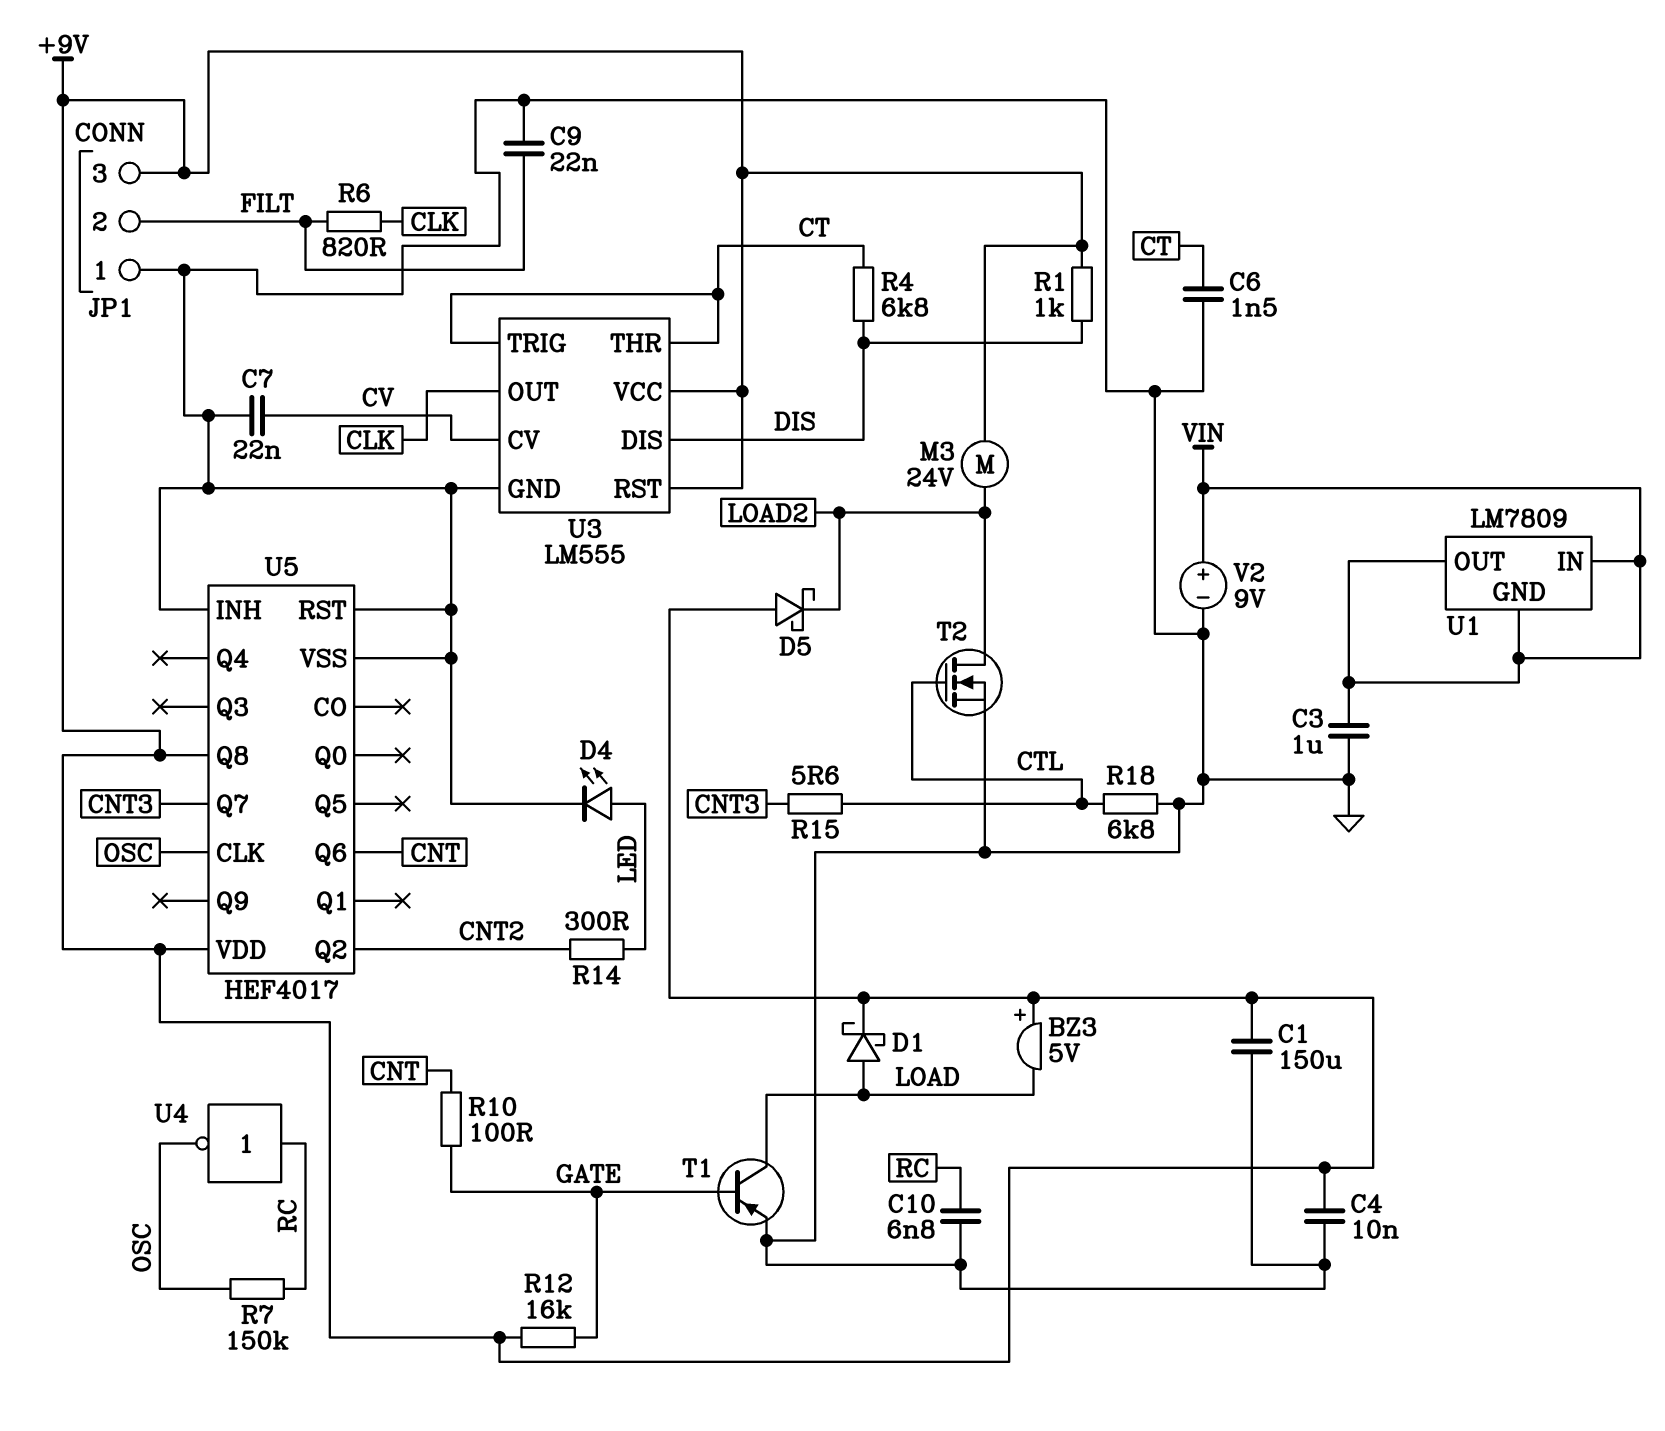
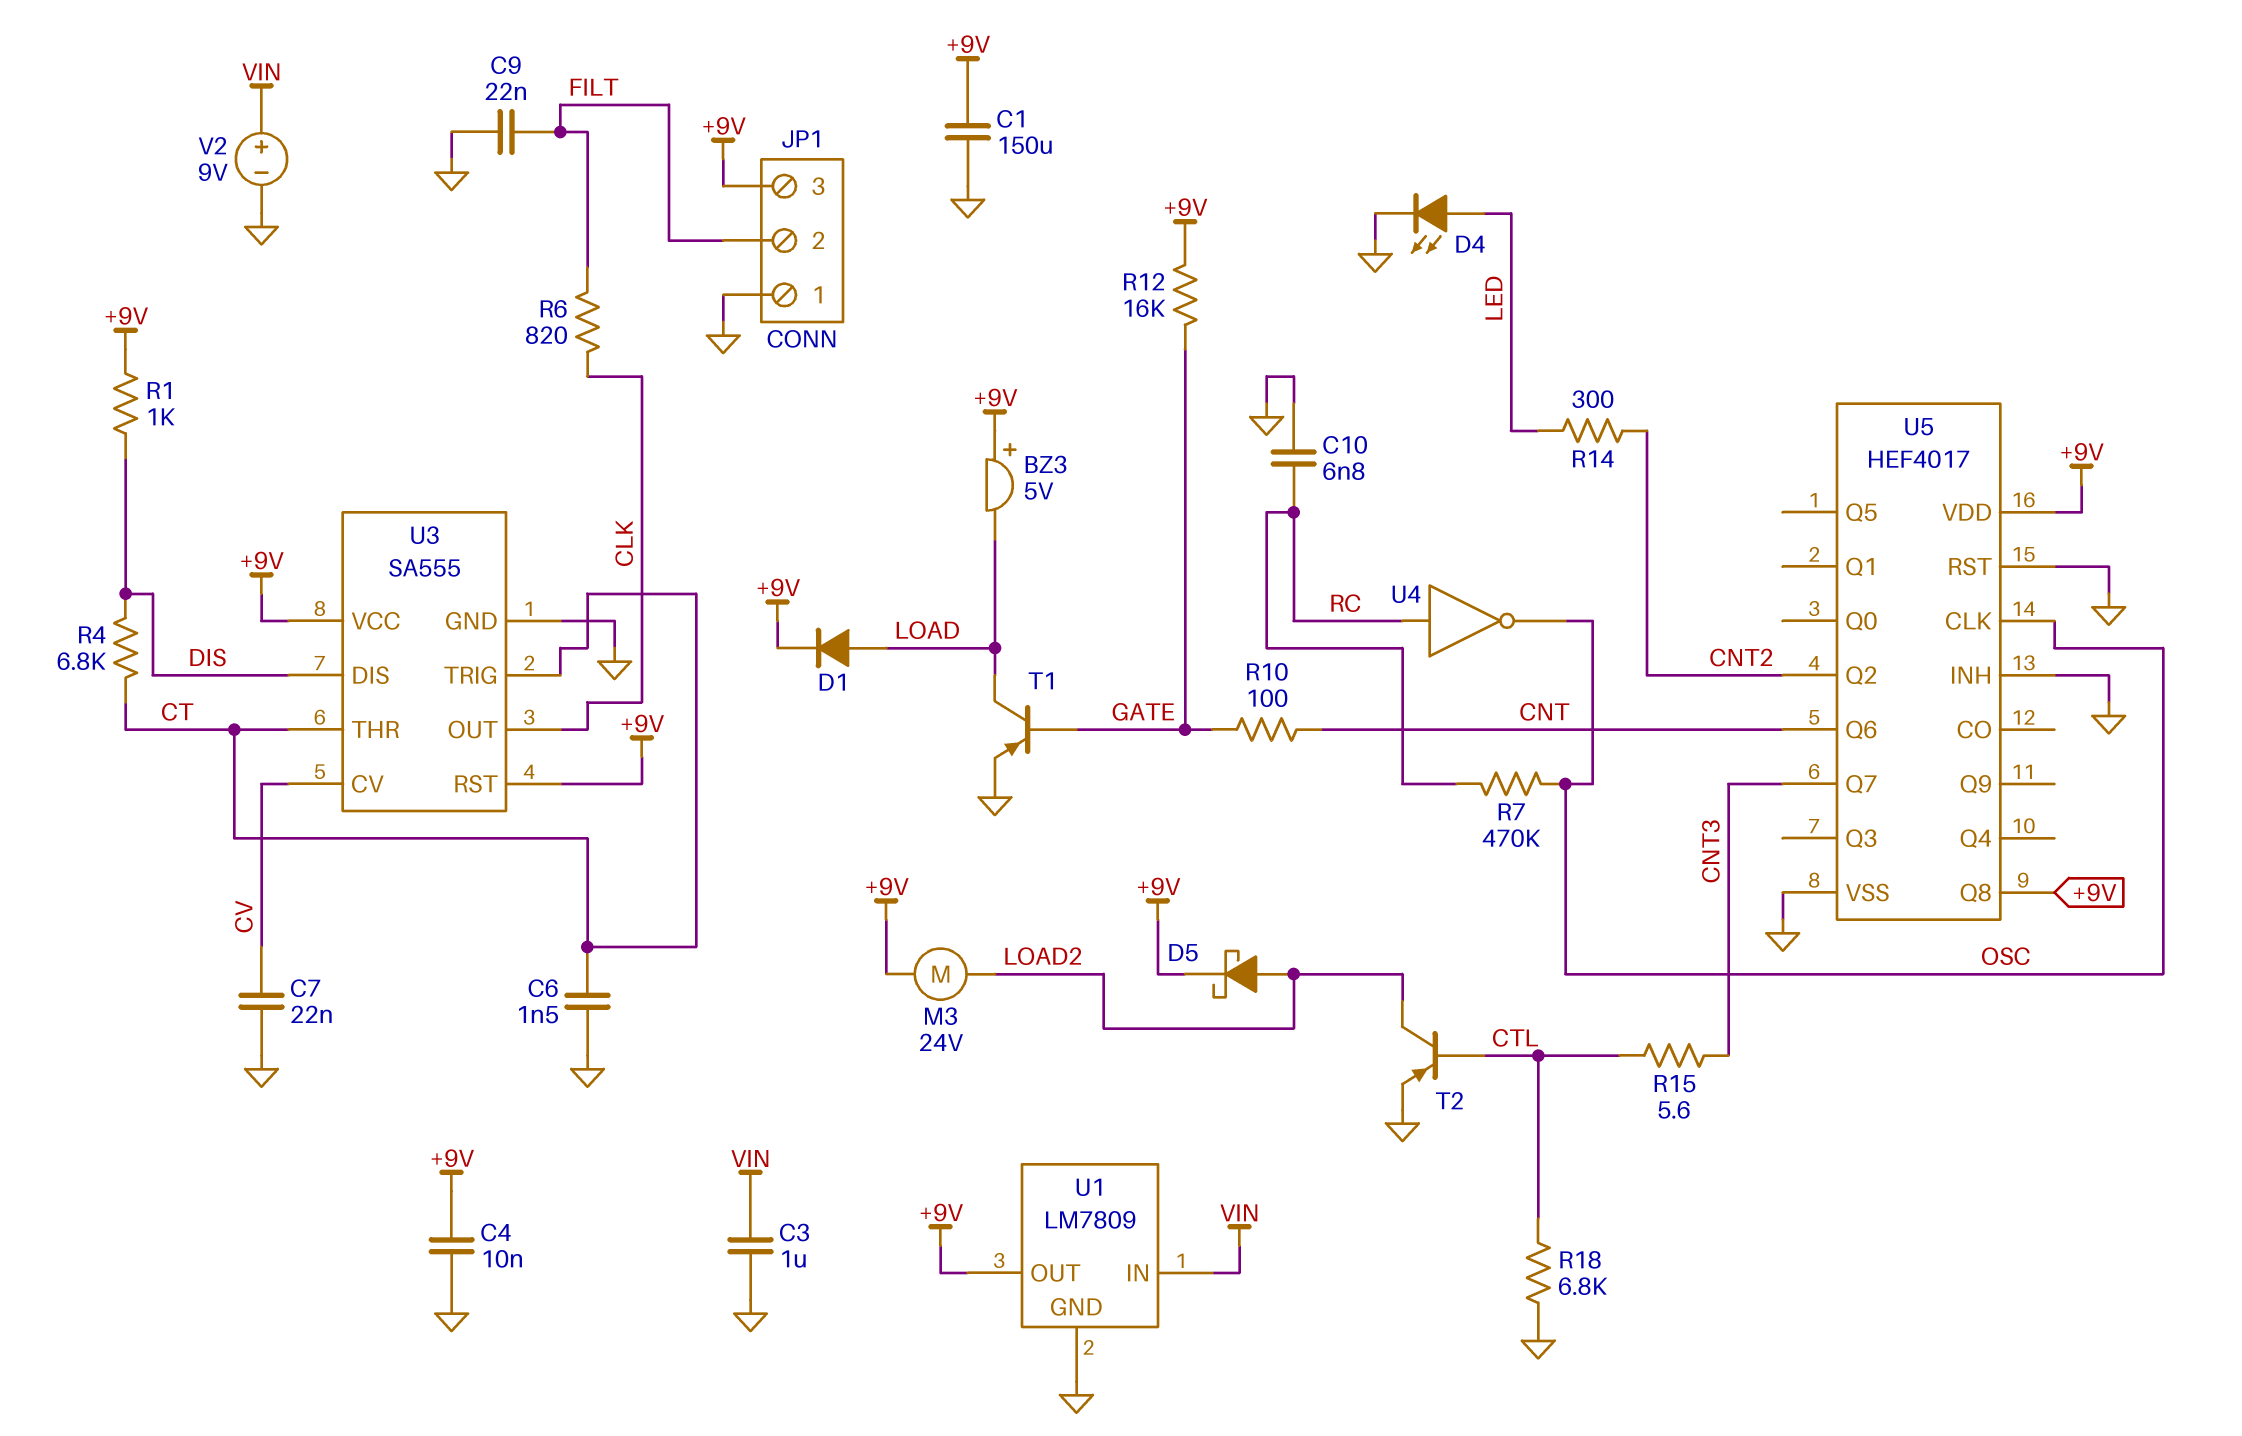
D1: schottky (A LOAD, K +9V) -> diode (A LOAD, K +9V)
D5: schottky (A +9V, K LOAD2) -> schottky (A LOAD2, K +9V)
R7: 150k (OSC, RC) -> 470k (OSC, RC)
T2: NMOS (G CTL, D LOAD2, S GND) -> PNP (B CTL, C LOAD2, E GND)
U1 pin GND: VIN -> GND
U1 pin OUT: VIN -> +9V
U3: LM555 -> SA555

